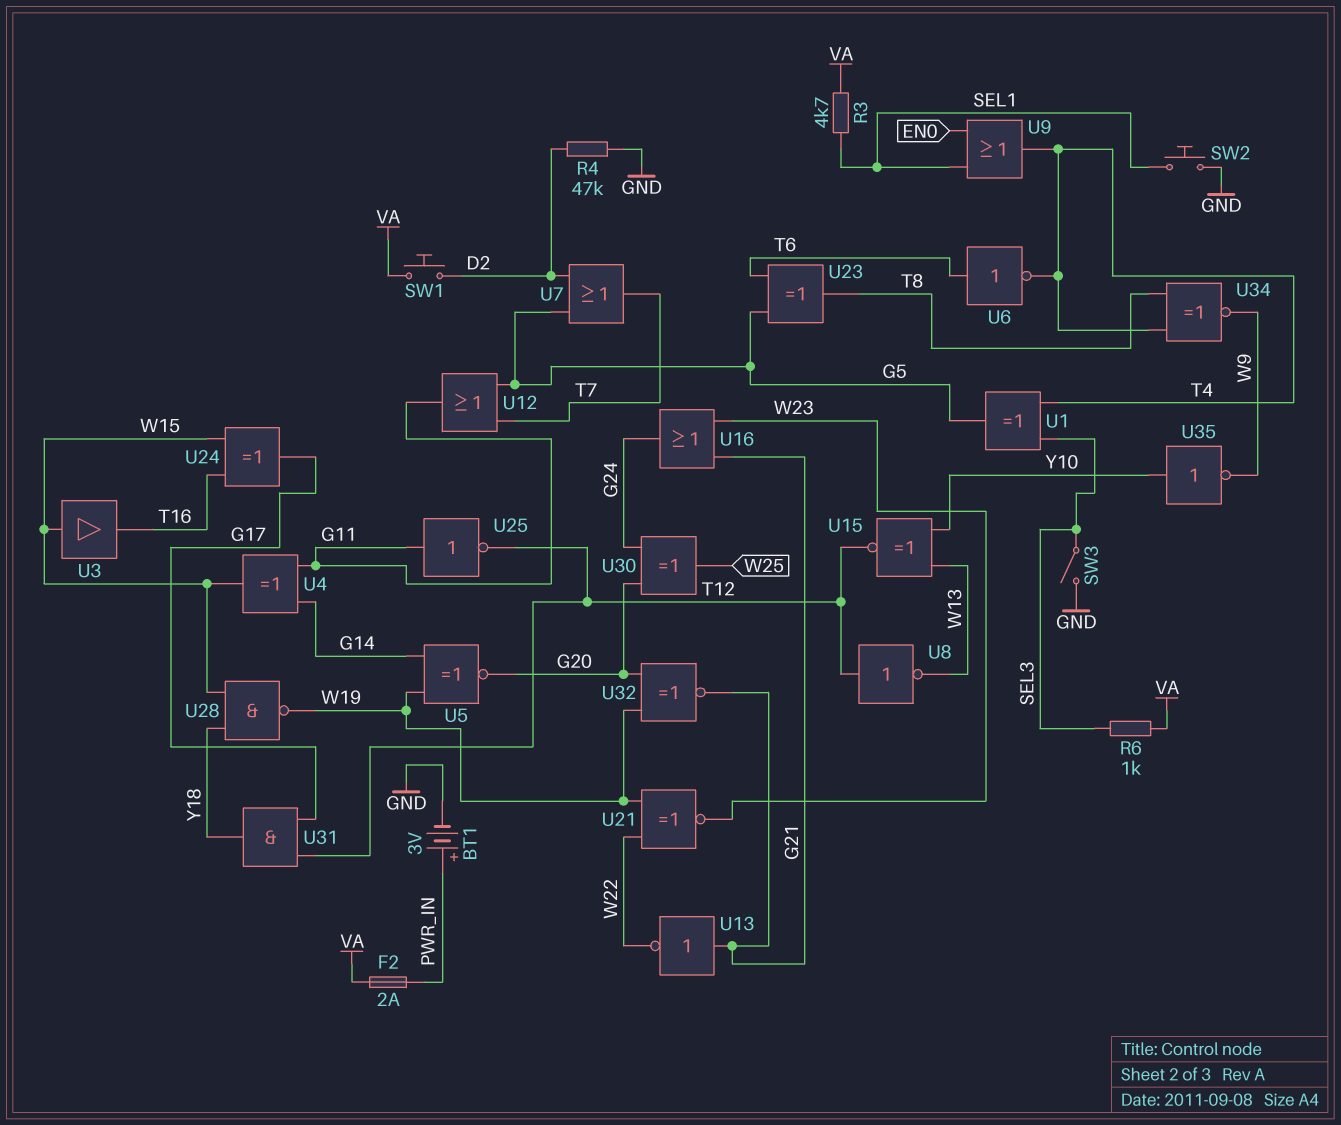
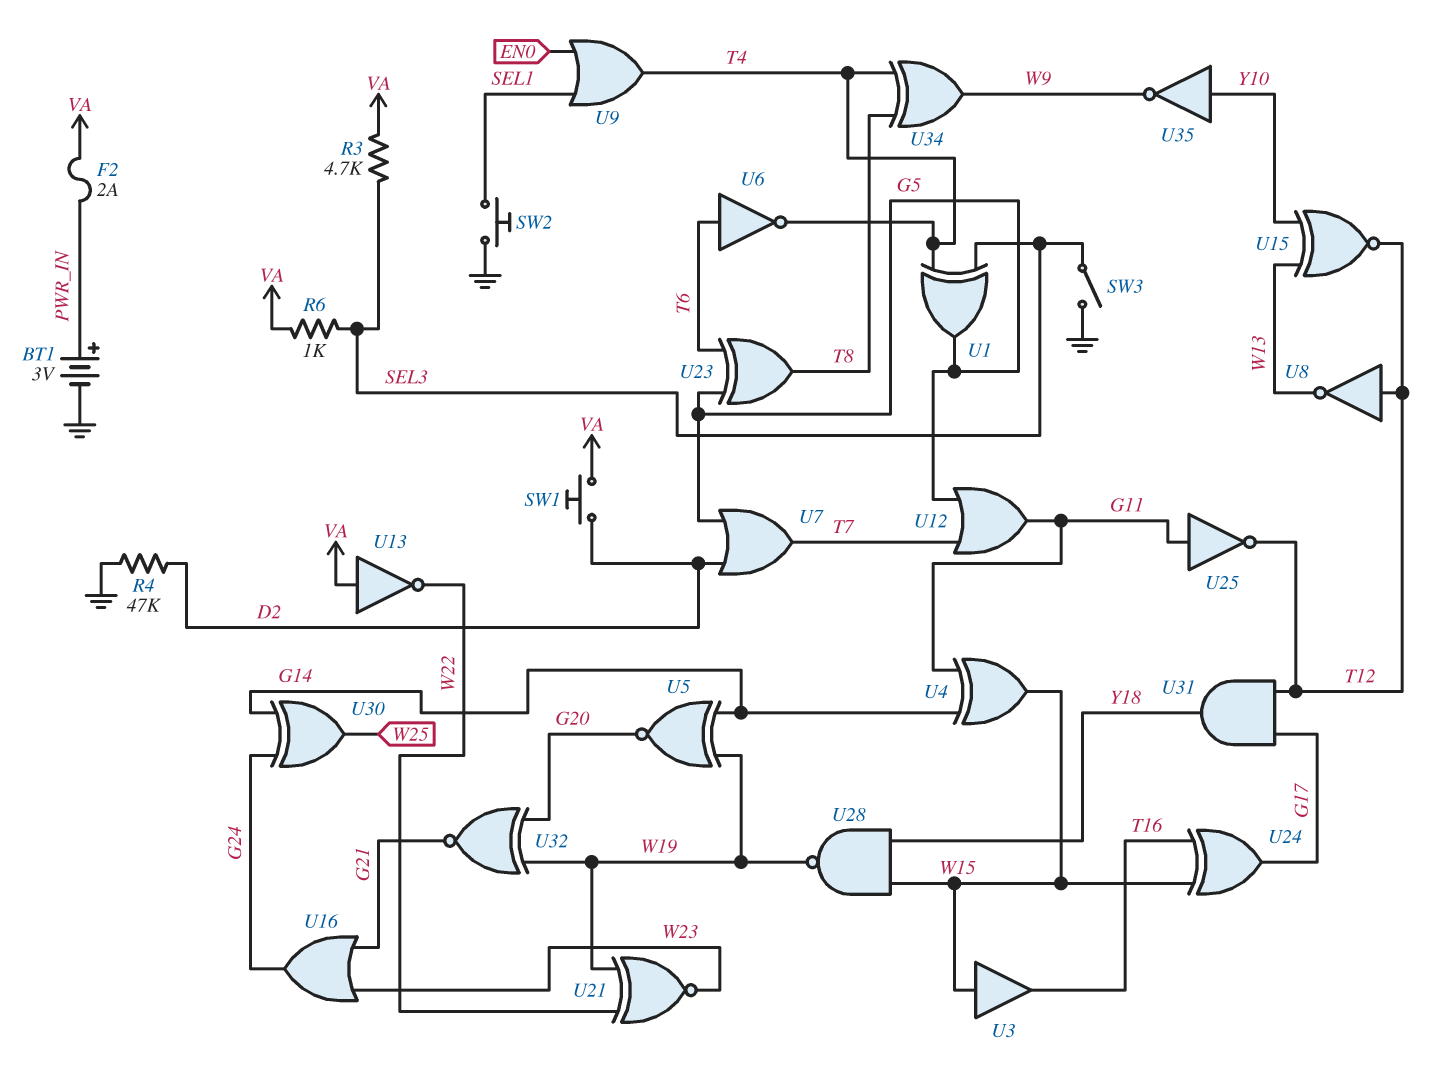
R3: 4.7k (SEL1, VA) -> 4.7k (SEL3, VA)
U13: NOT (in G21, out W22) -> NOT (in VA, out W22)
U30: XOR (in G20, in G24, out W25) -> XOR (in G14, in G24, out W25)
U34: XNOR (in T4, in T8, out W9) -> XOR (in T4, in T8, out W9)

